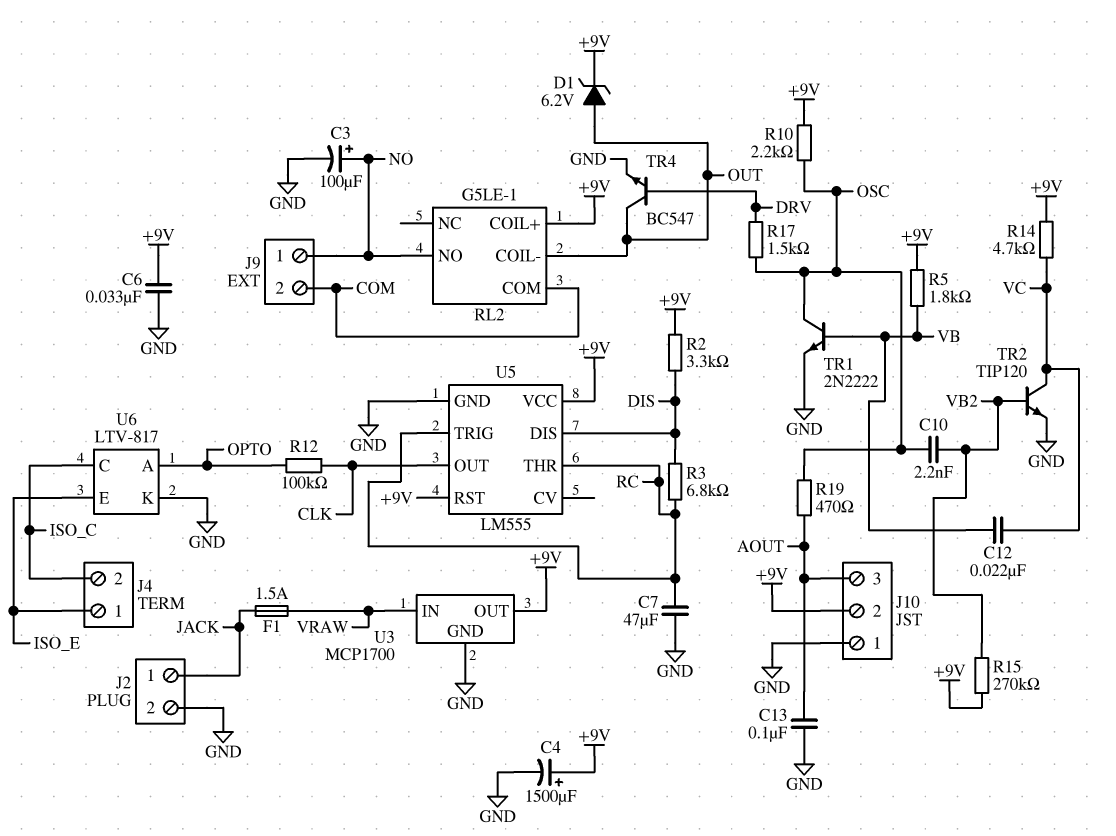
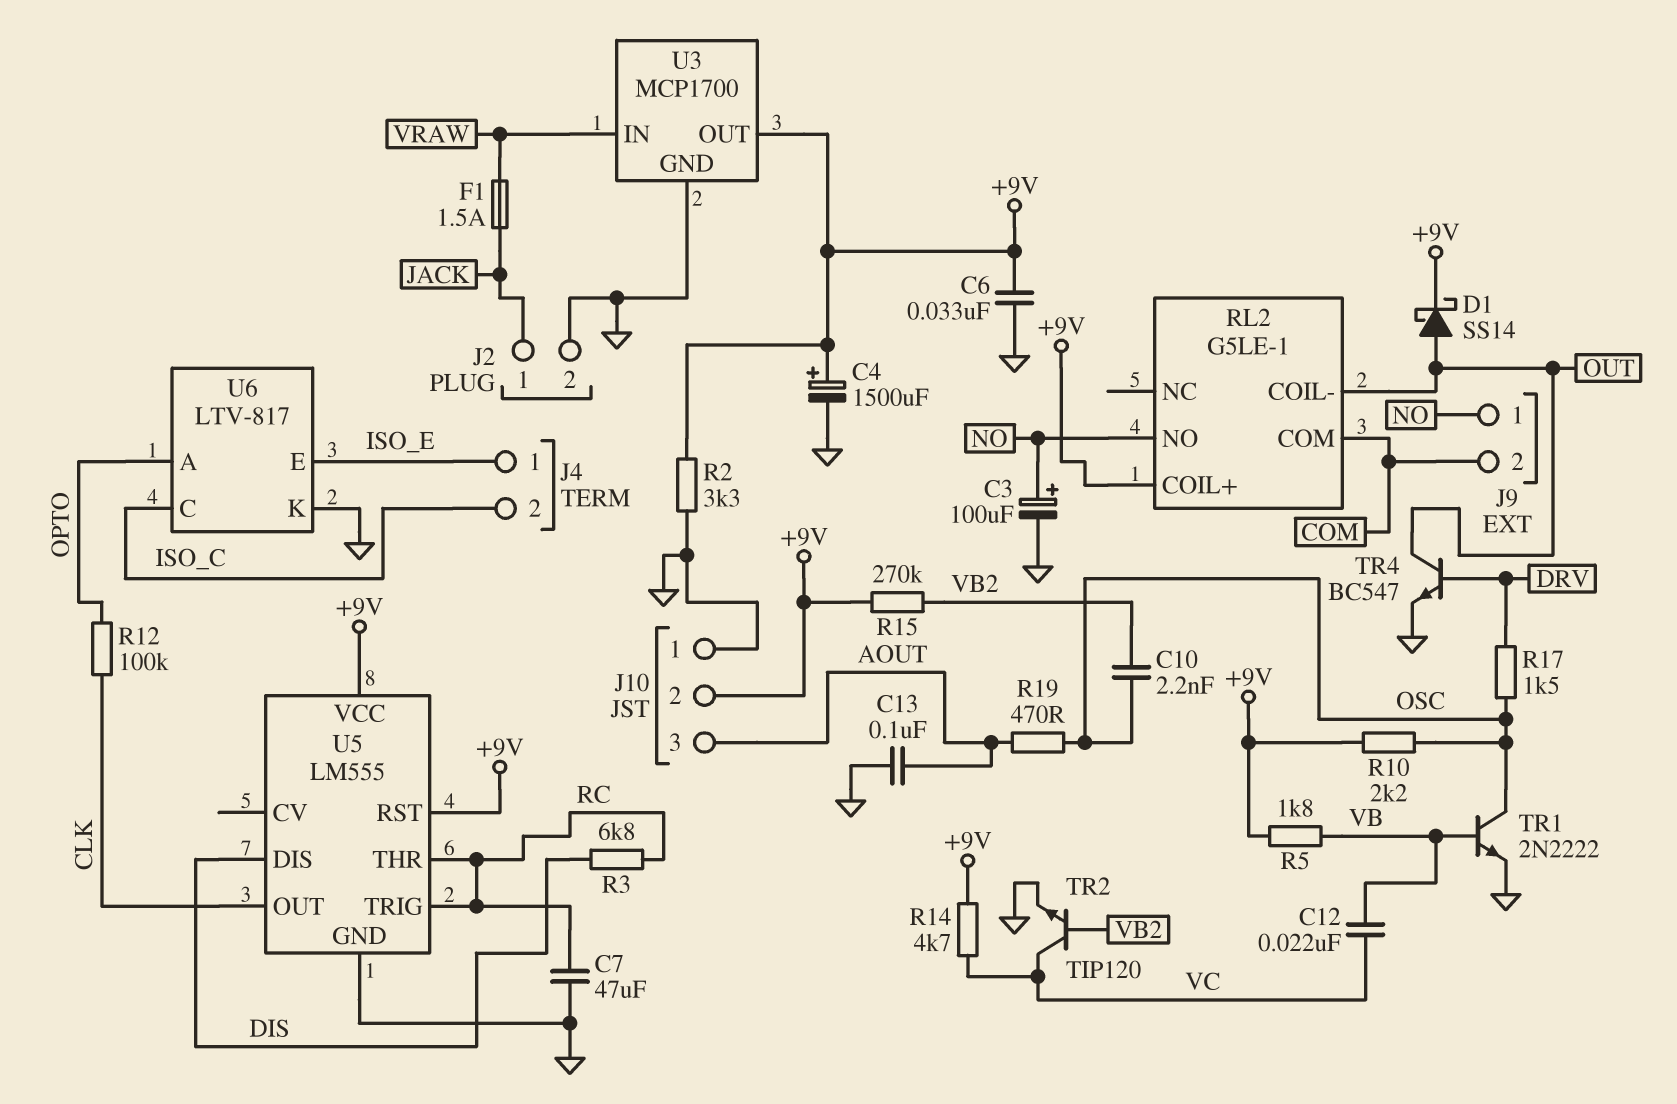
D1: zener 6.2V (A OUT, K +9V) -> schottky SS14 (A OUT, K +9V)
R2: 3.3k (+9V, DIS) -> 3.3k (+9V, GND)

